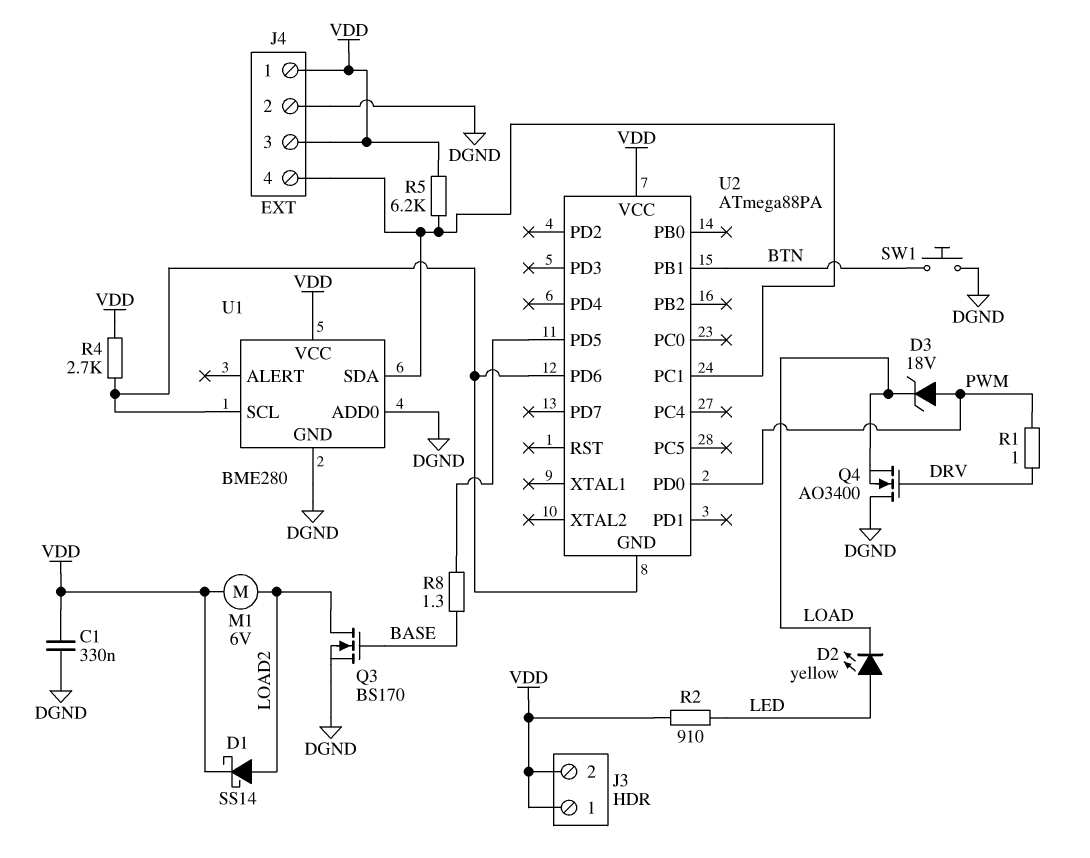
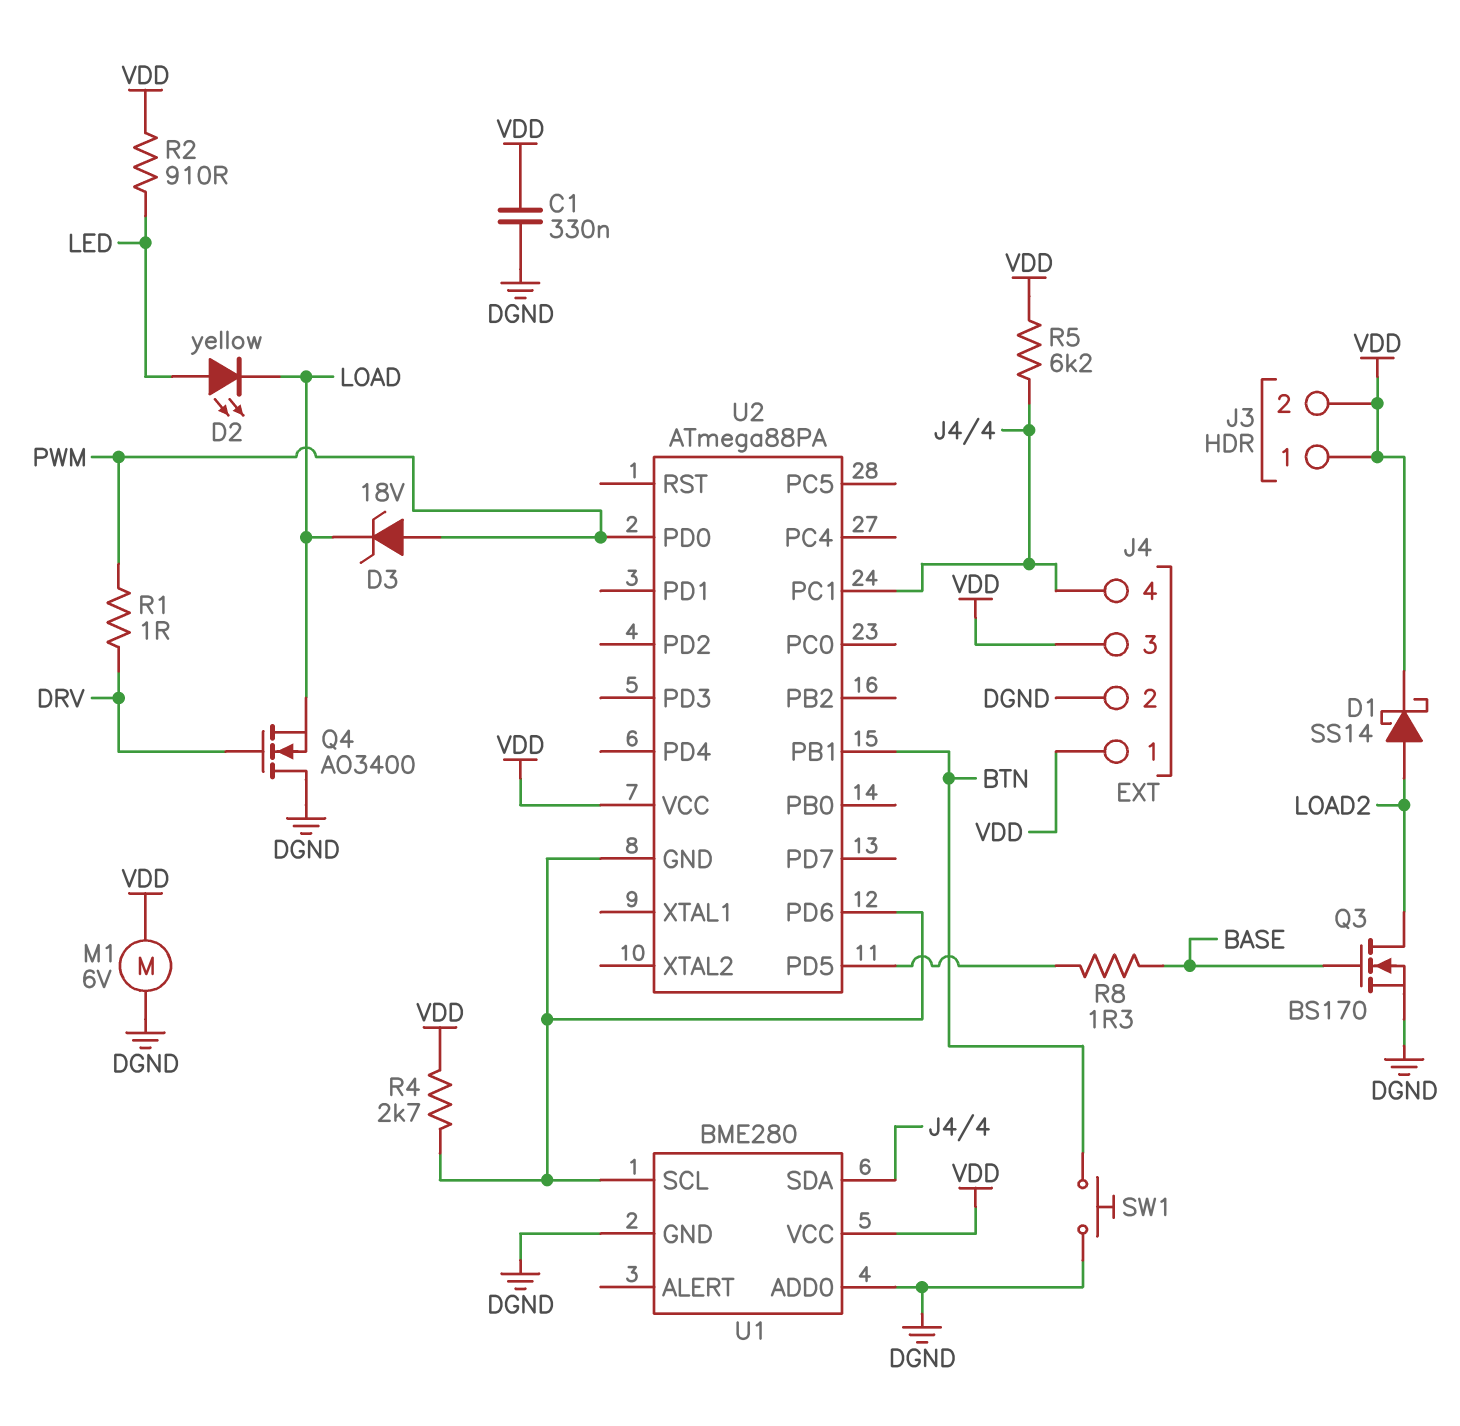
M1: motor 6V (LOAD2, VDD) -> motor 6V (DGND, VDD)

